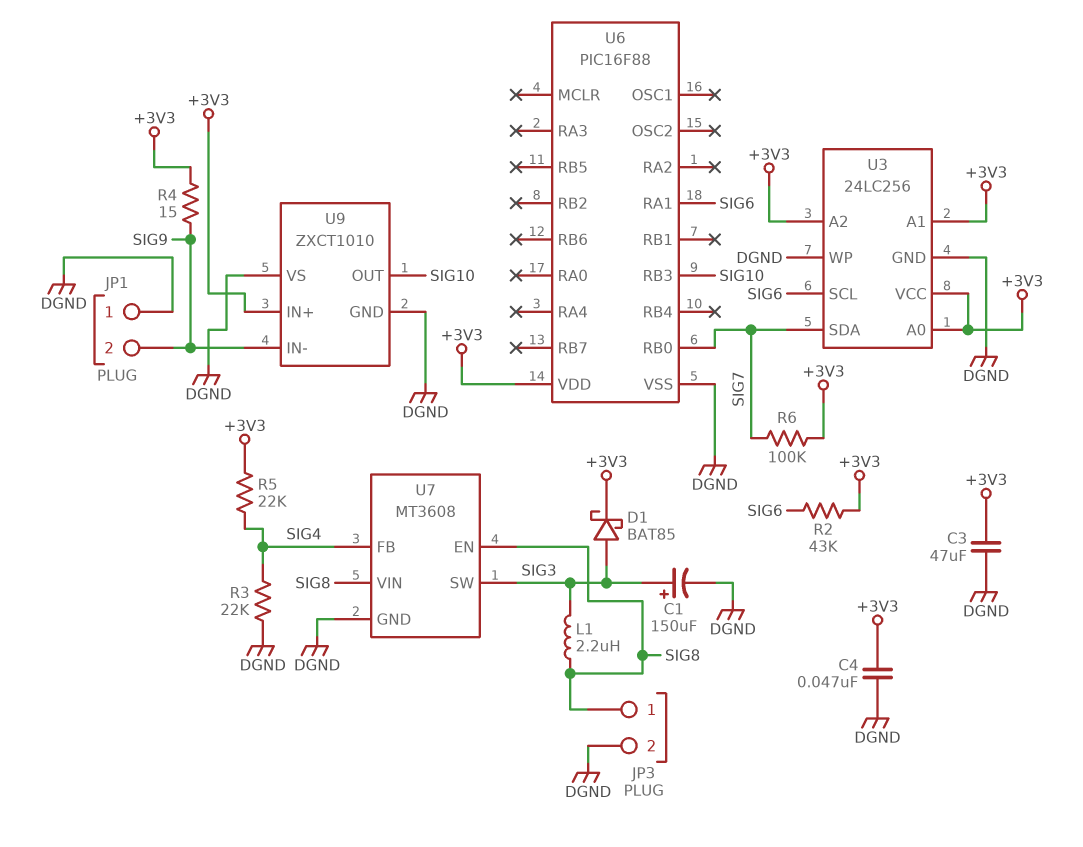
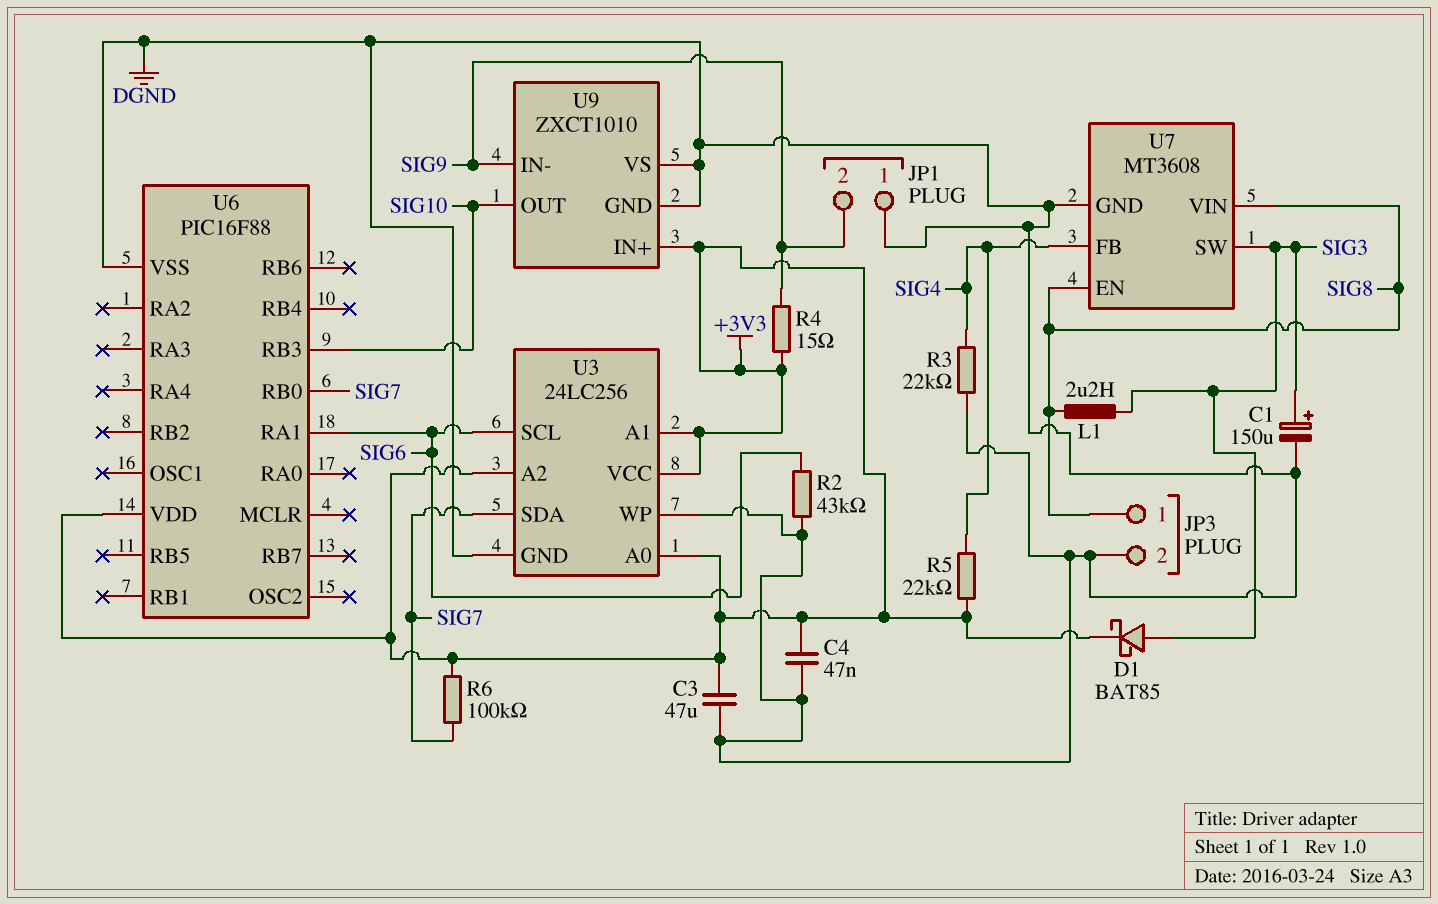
R2: 43k (+3V3, SIG6) -> 43k (DGND, SIG6)

